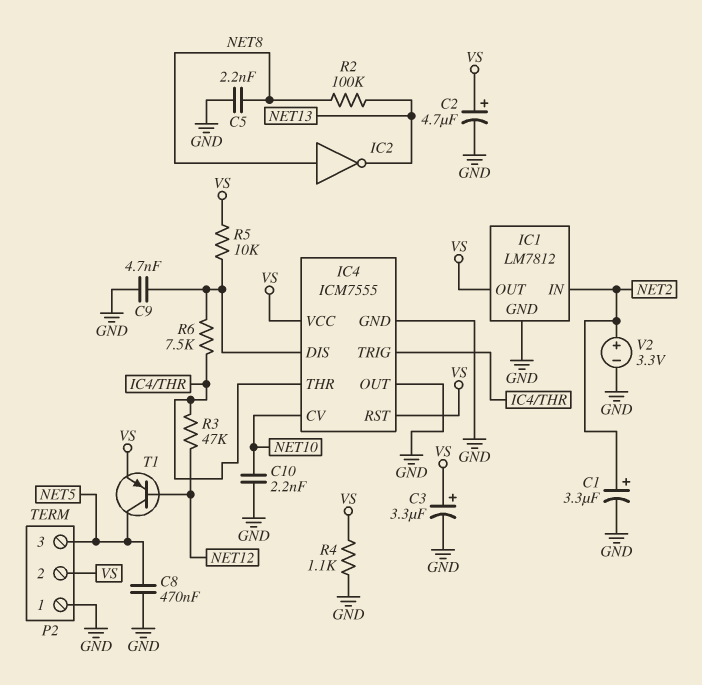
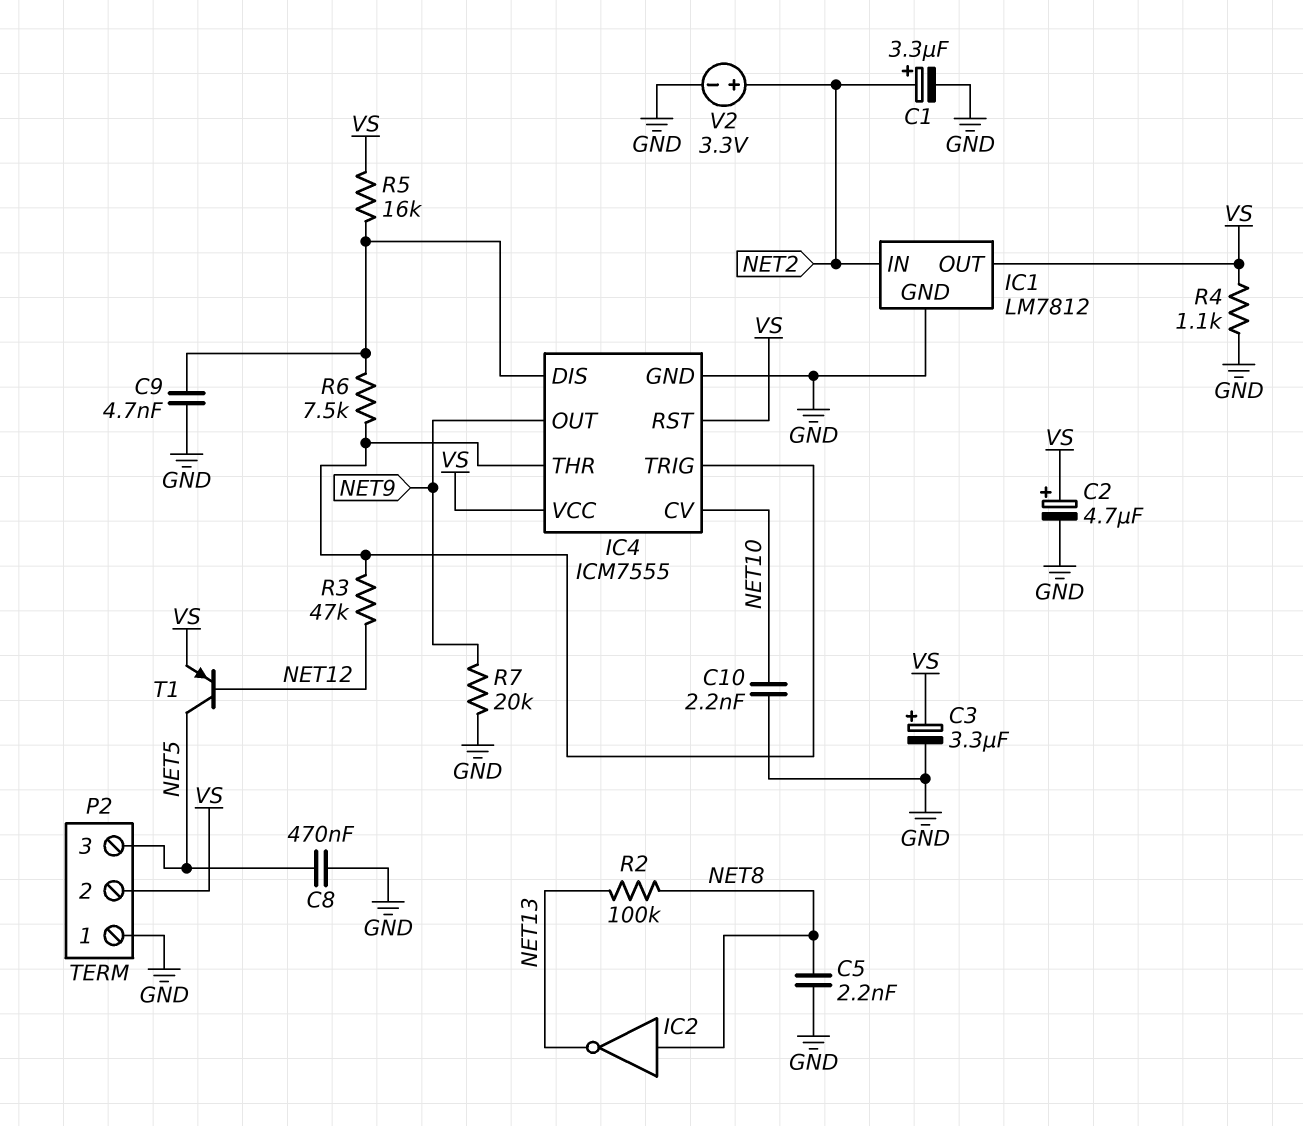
IC4 pin OUT: GND -> NET9
R5: 10k (IC4/DIS, VS) -> 16k (IC4/DIS, VS)
R7: none -> 20k (GND, NET9)

